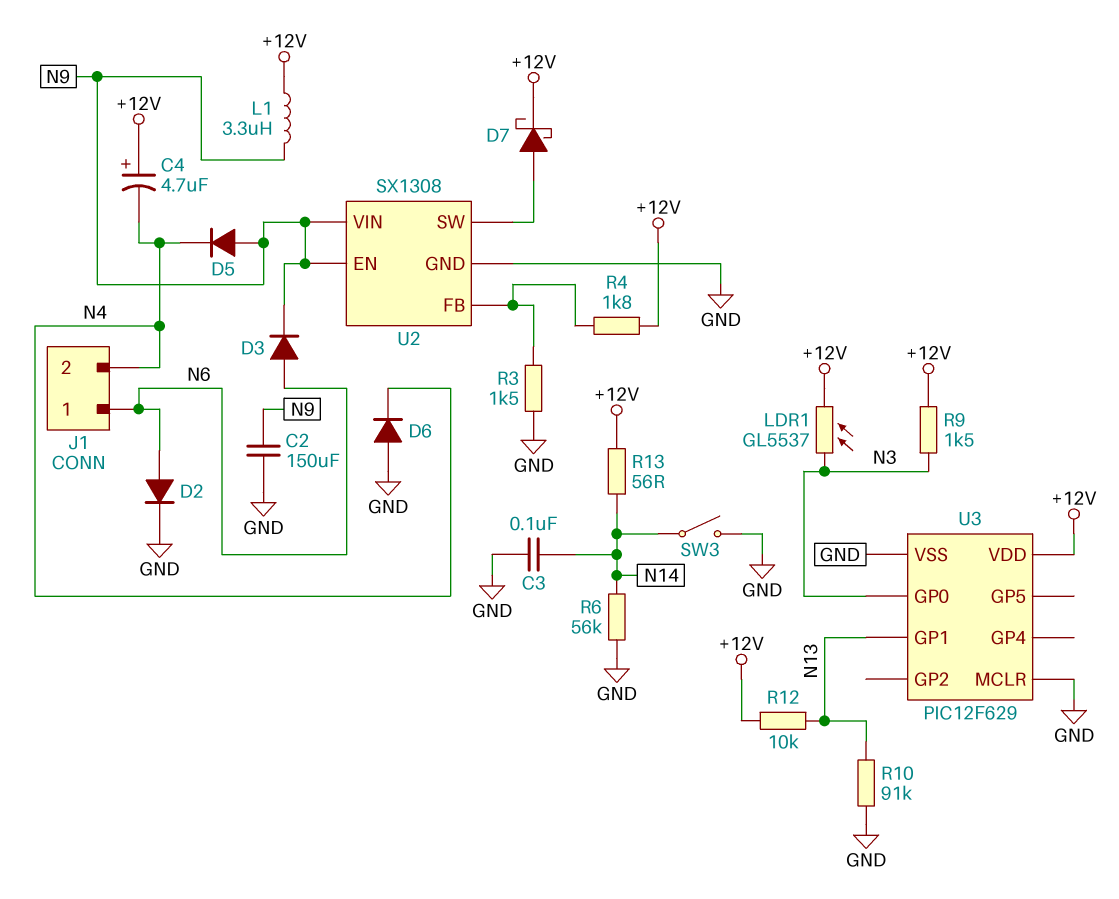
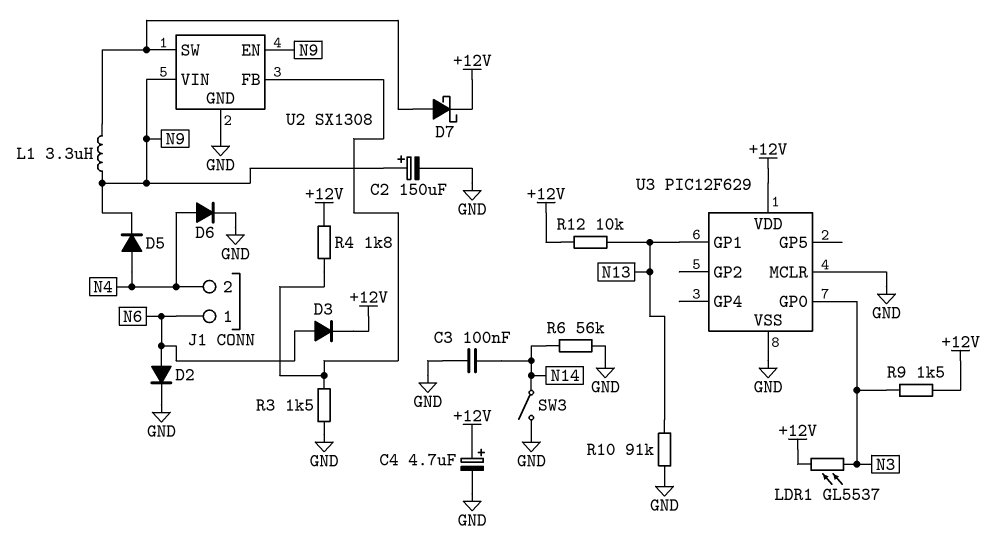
C2: 150uF (GND, N9) -> 150uF (plus N9, minus GND)
C4: 4.7uF (plus +12V, minus N4) -> 4.7uF (plus +12V, minus GND)
D3: diode (A N6, K N9) -> diode (A N6, K +12V)
D5: diode (A N9, K N4) -> diode (A N4, K N9)
D6: diode (A GND, K N4) -> diode (A N4, K GND)
L1: 3.3uH (+12V, N9) -> 3.3uH (N9, U2/SW)
R13: 56 (+12V, N14) -> none

